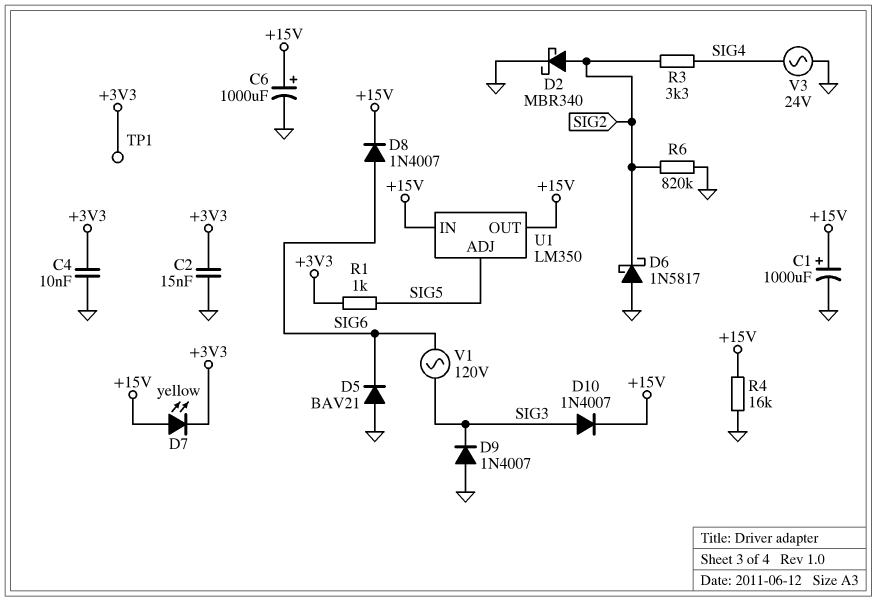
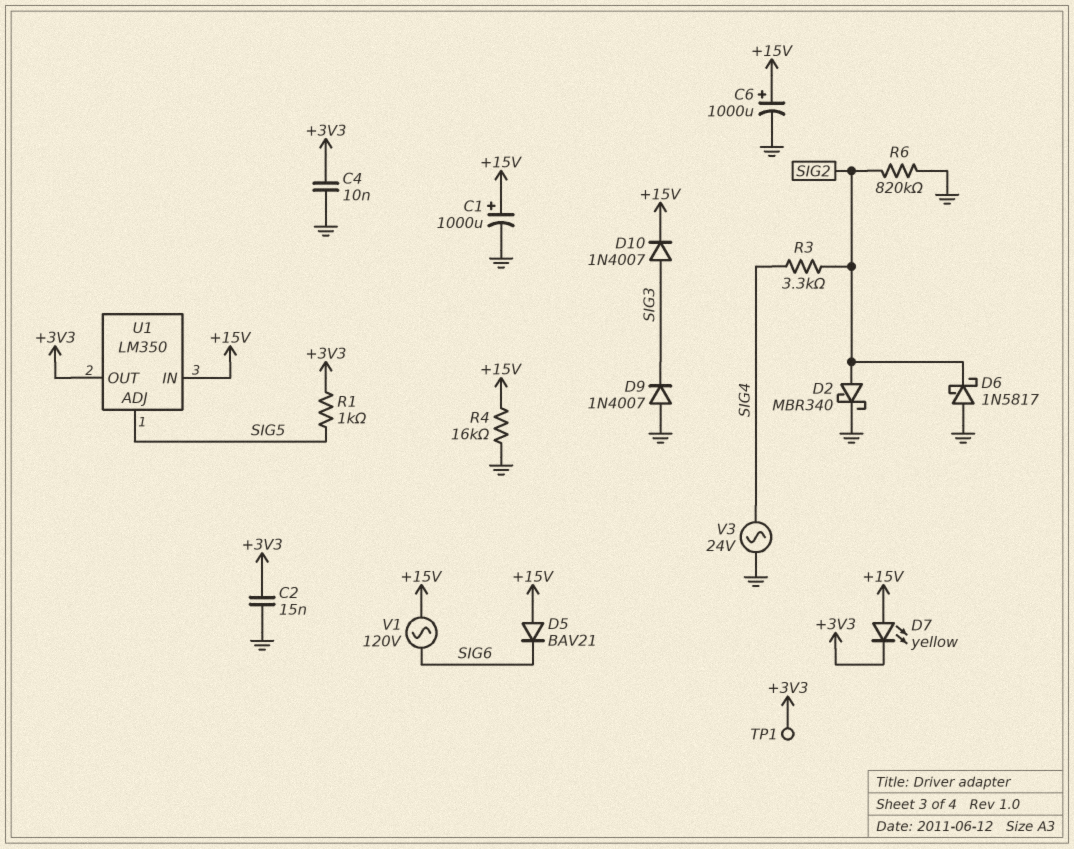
D5: diode BAV21 (A GND, K SIG6) -> diode BAV21 (A +15V, K SIG6)
D8: diode 1N4007 (A SIG6, K +15V) -> none
U1 pin OUT: +15V -> +3V3
V1: AC 120V (SIG3, SIG6) -> AC 120V (+15V, SIG6)

